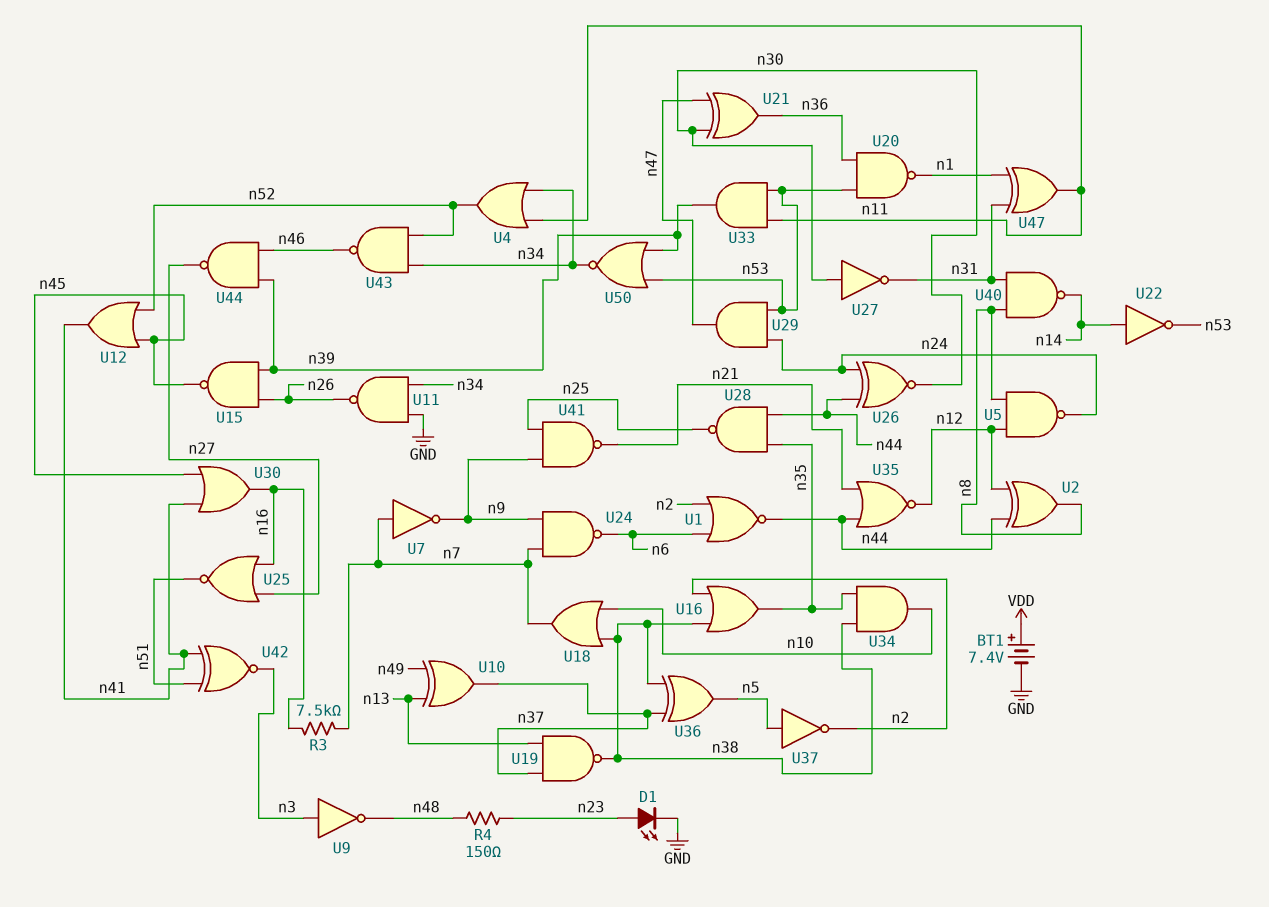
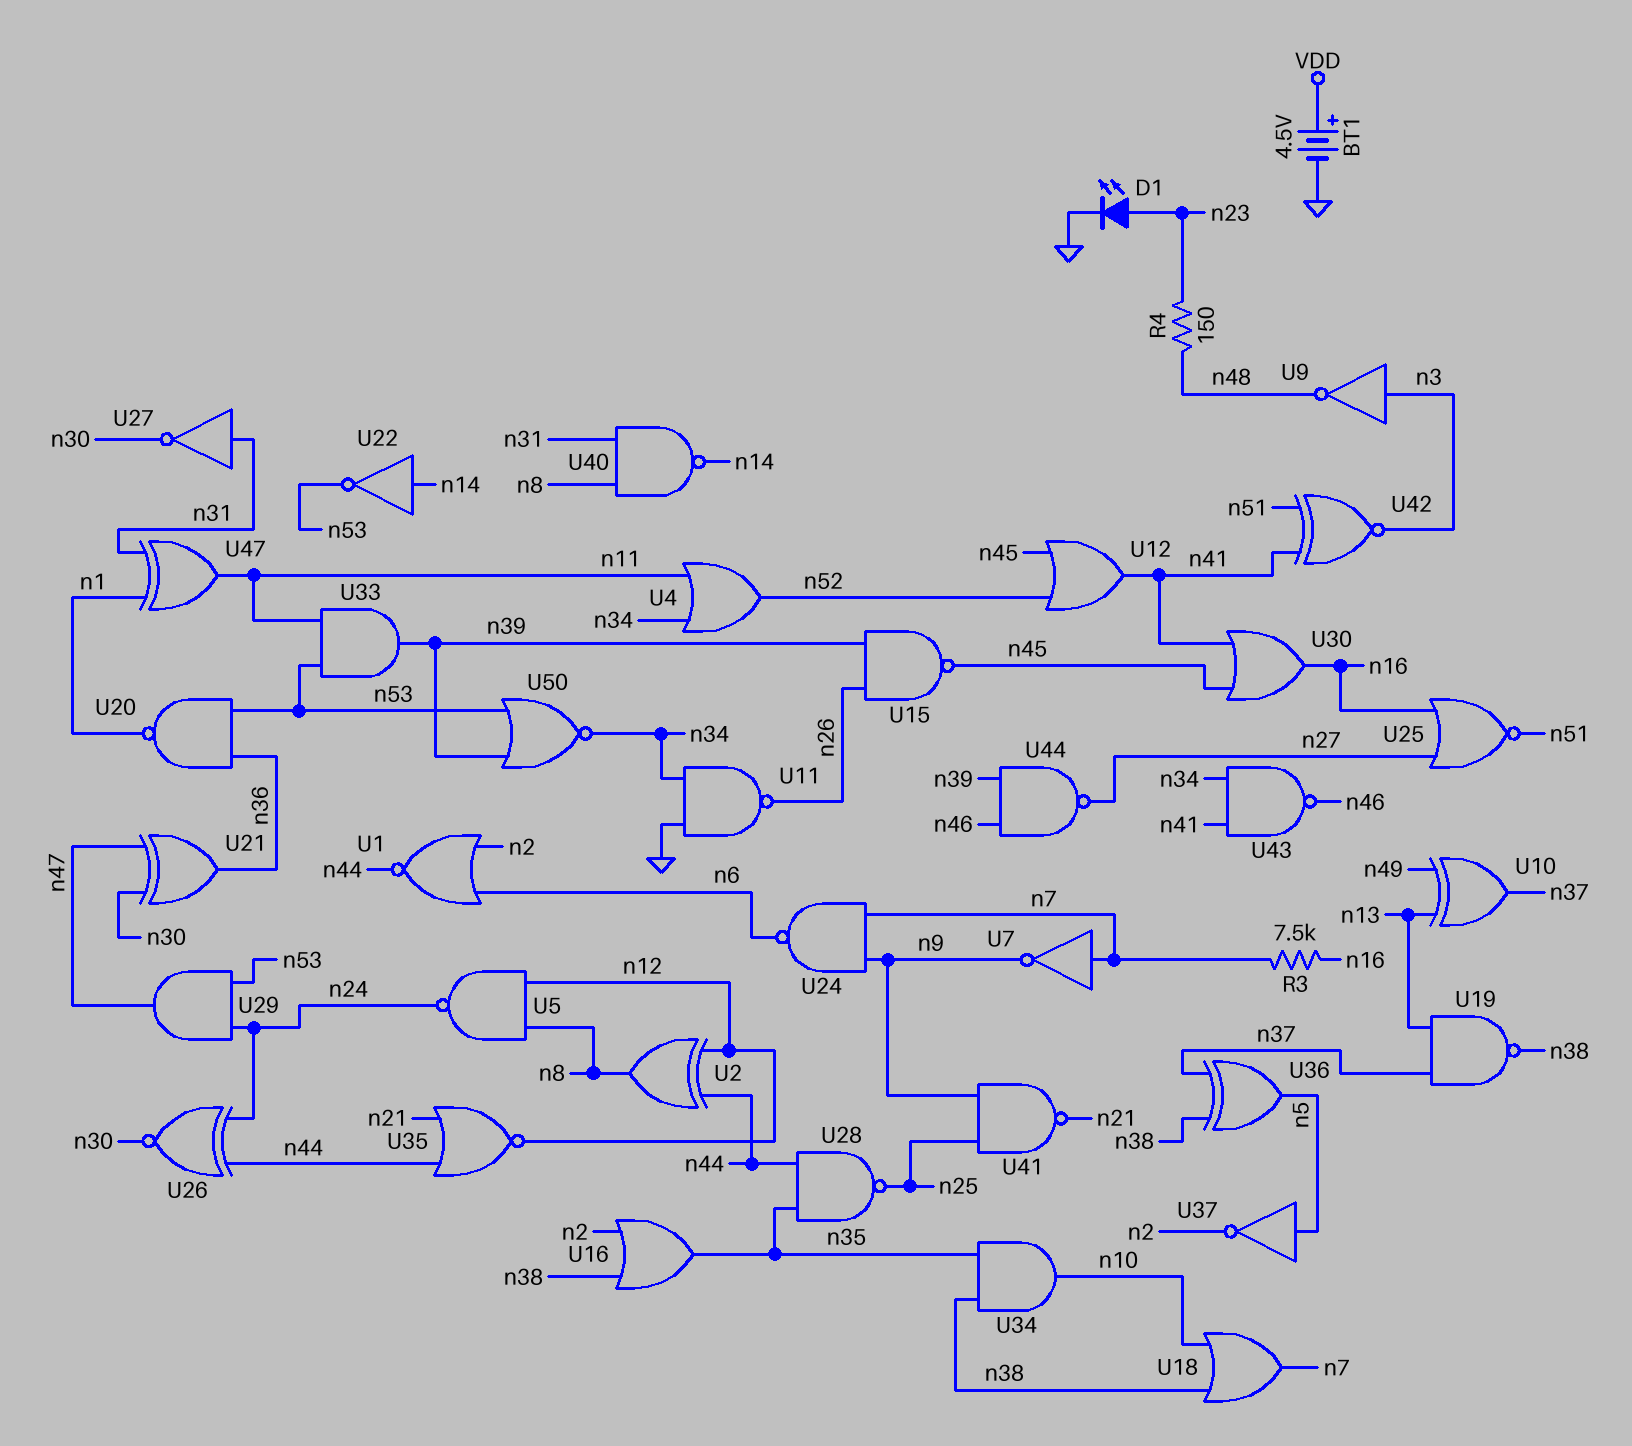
BT1: 7.4V (plus VDD, minus GND) -> 4.5V (plus VDD, minus GND)
U27: NOT (in n30, out n31) -> NOT (in n31, out n30)
U43: NAND (in n34, in n52, out n46) -> NAND (in n34, in n41, out n46)

